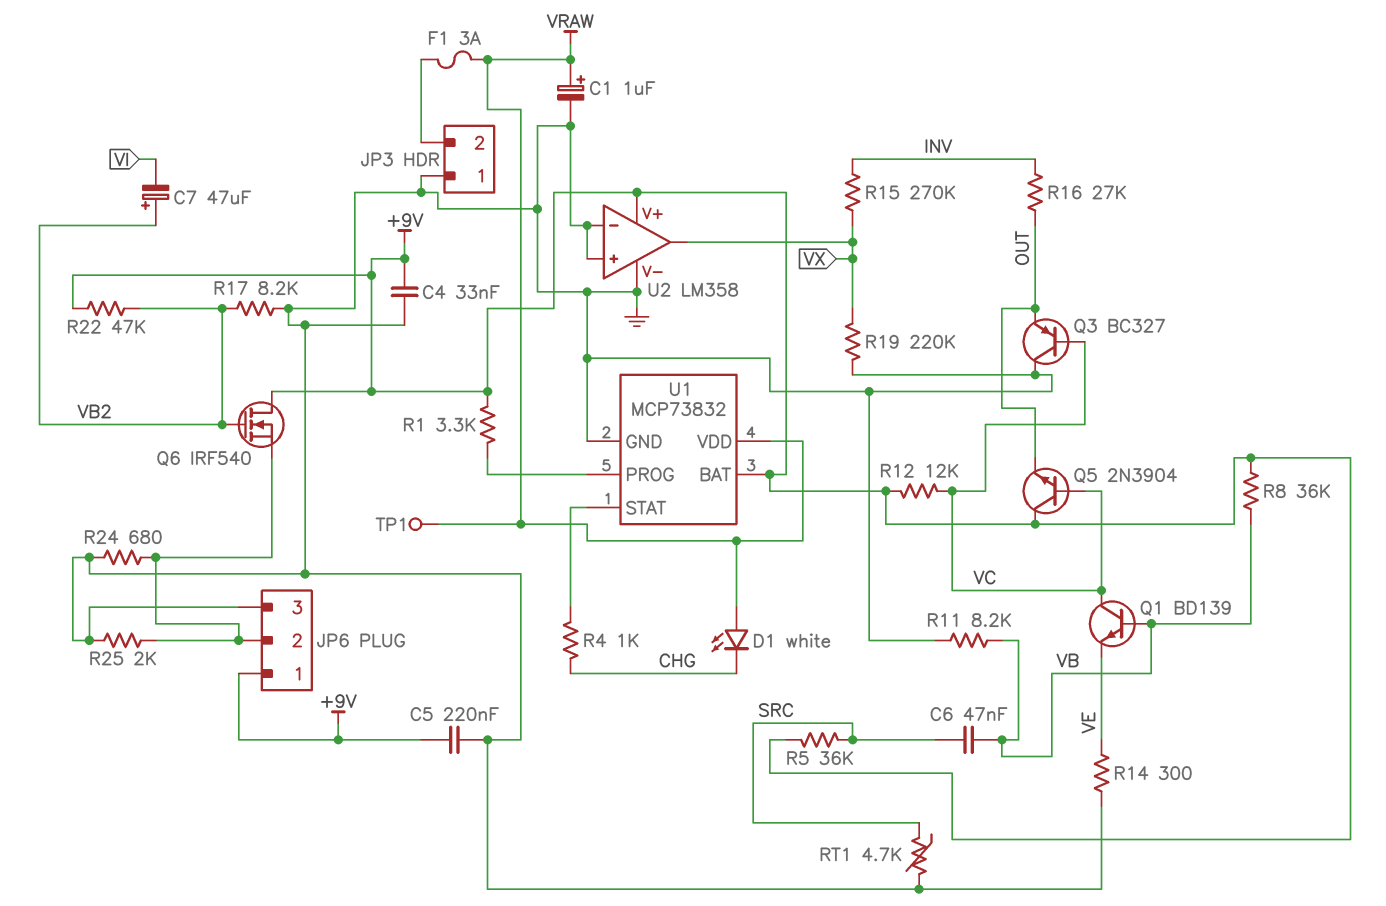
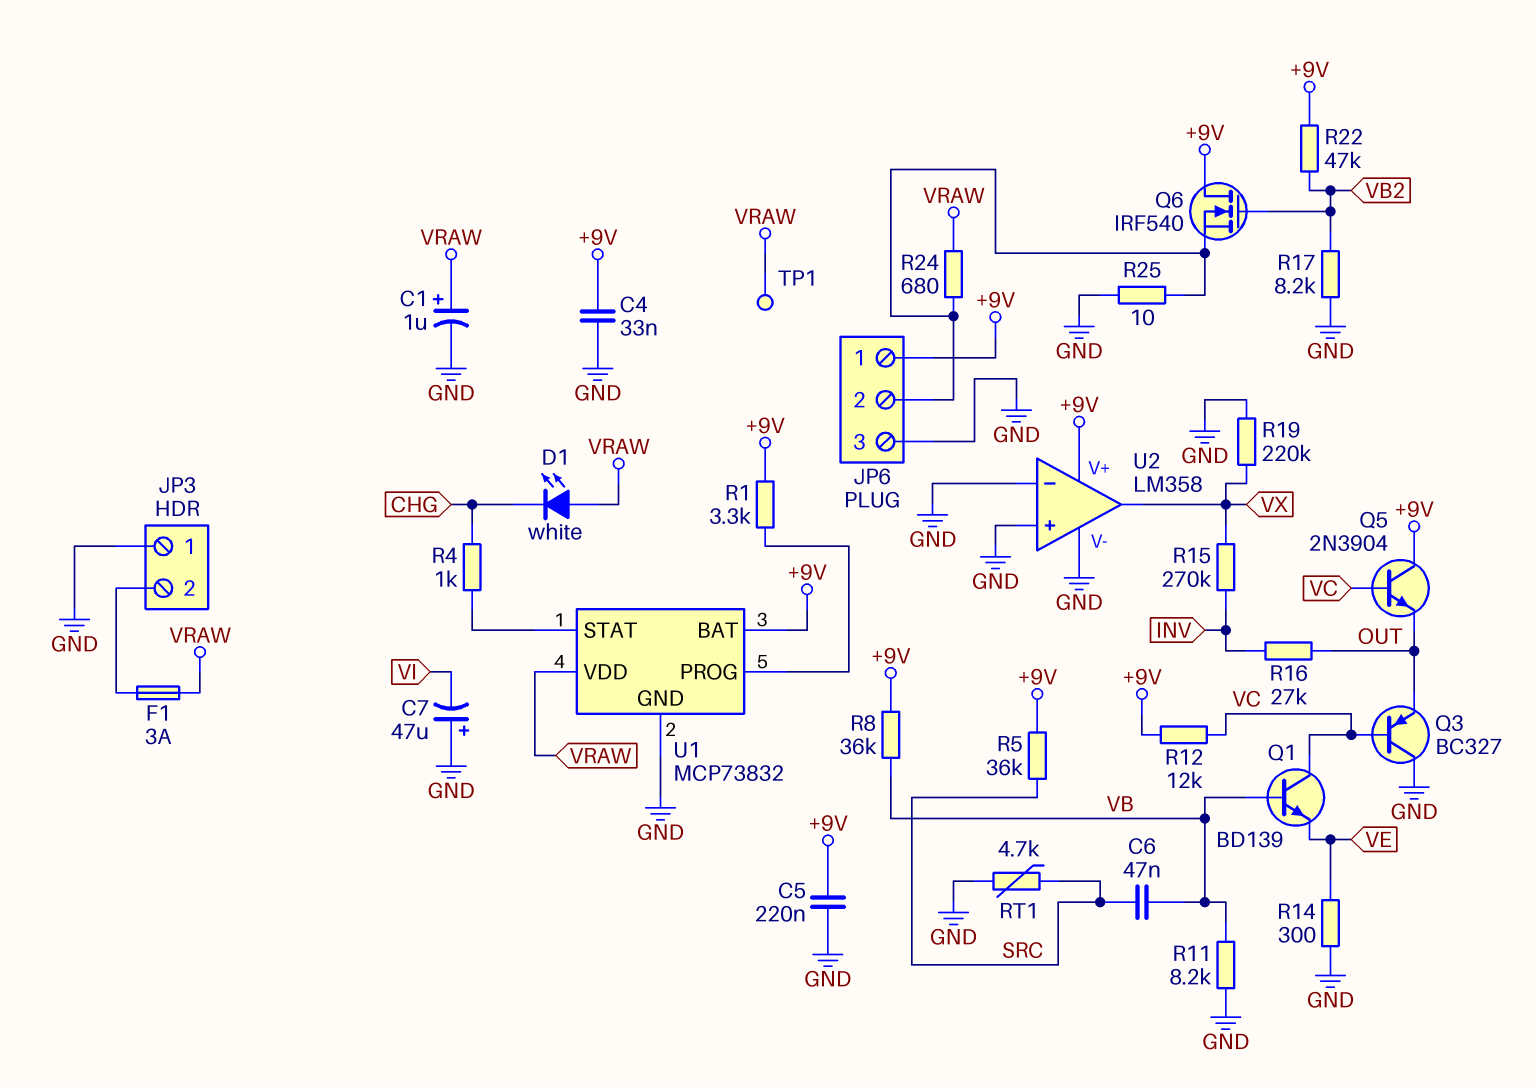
C7: 47uF (plus VB2, minus VI) -> 47uF (plus GND, minus VI)
R24: 680 (GND, JP6/2) -> 680 (JP6/2, VRAW)
R25: 2k (GND, JP6/2) -> 10 (GND, JP6/2)

